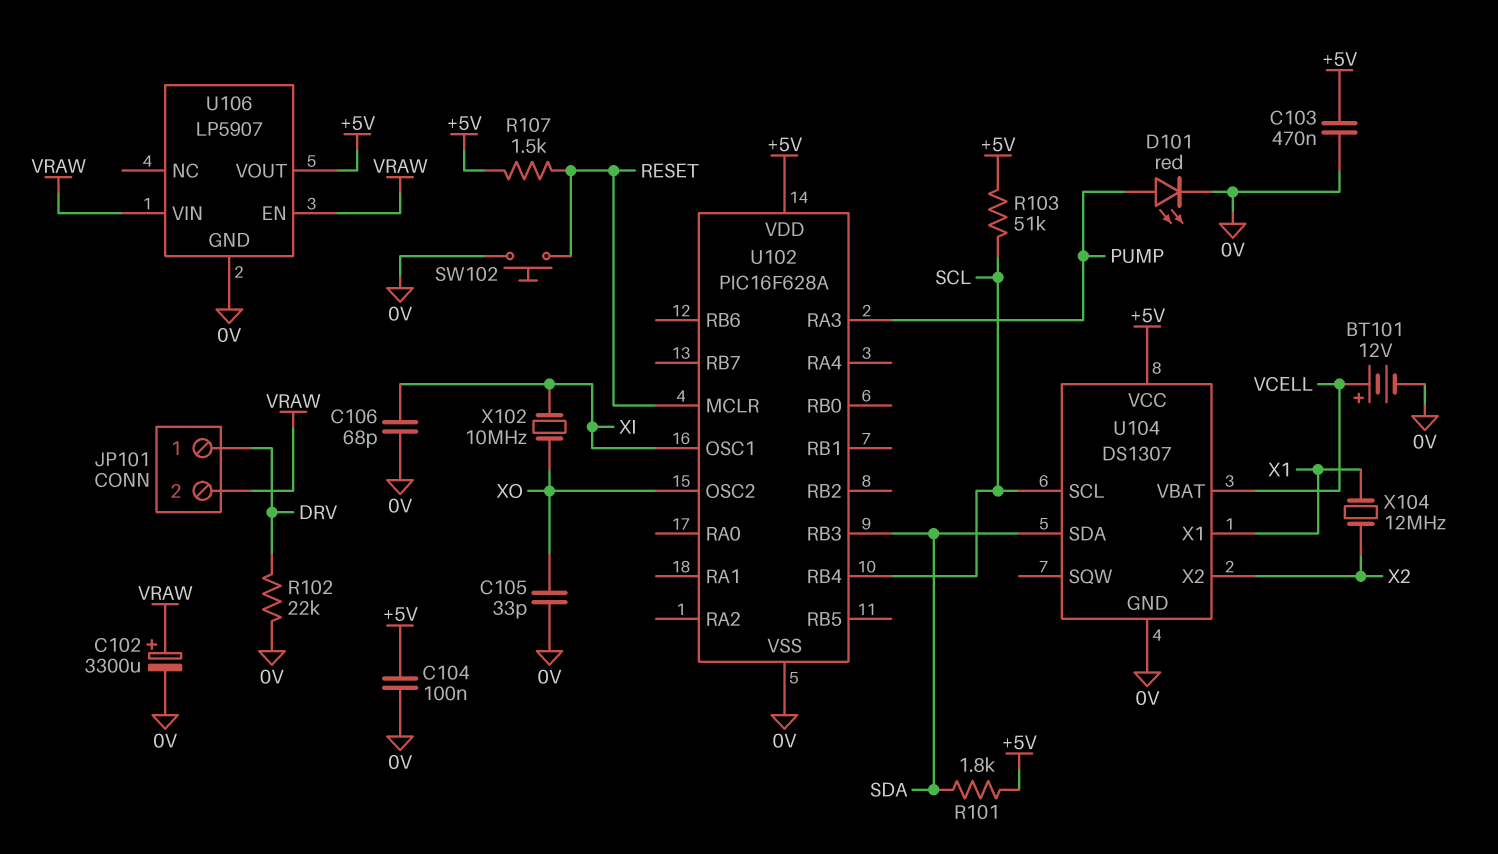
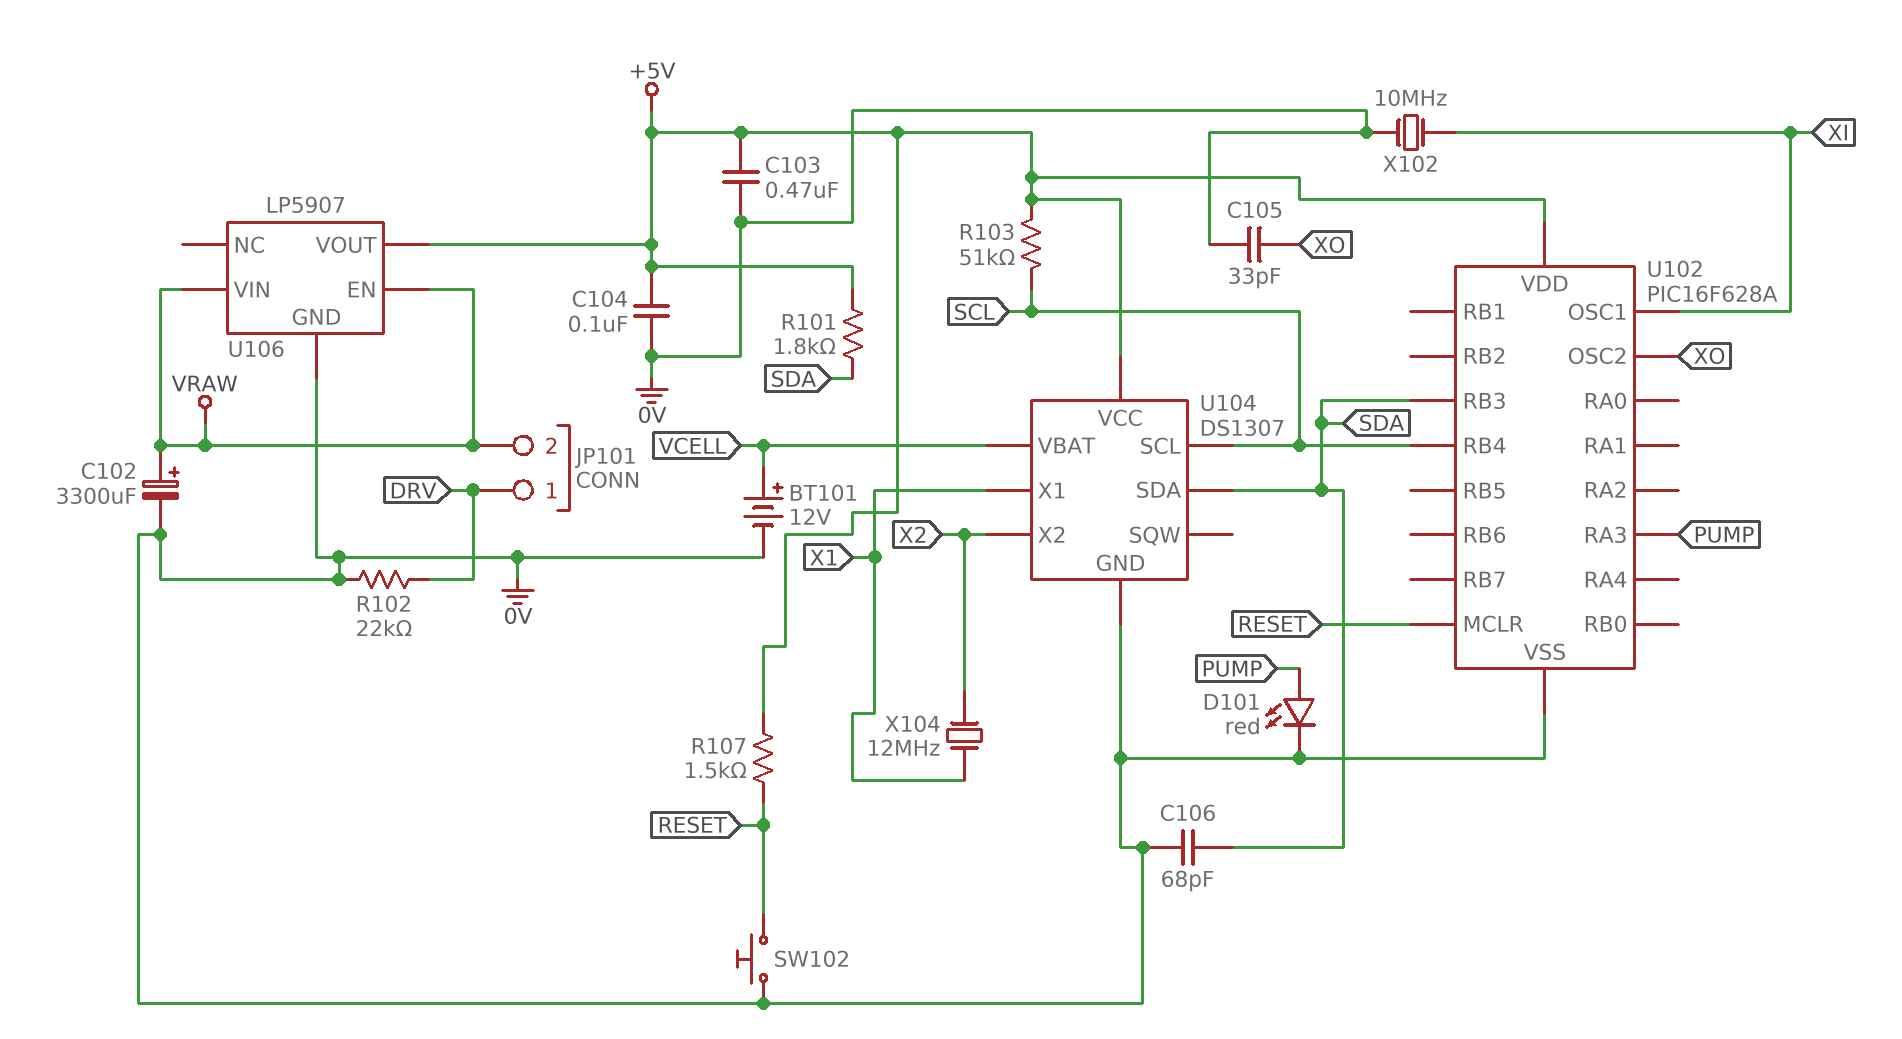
C106: 68pF (0V, XI) -> 68pF (0V, SDA)
X102: 10MHz (XI, XO) -> 10MHz (0V, XI)

